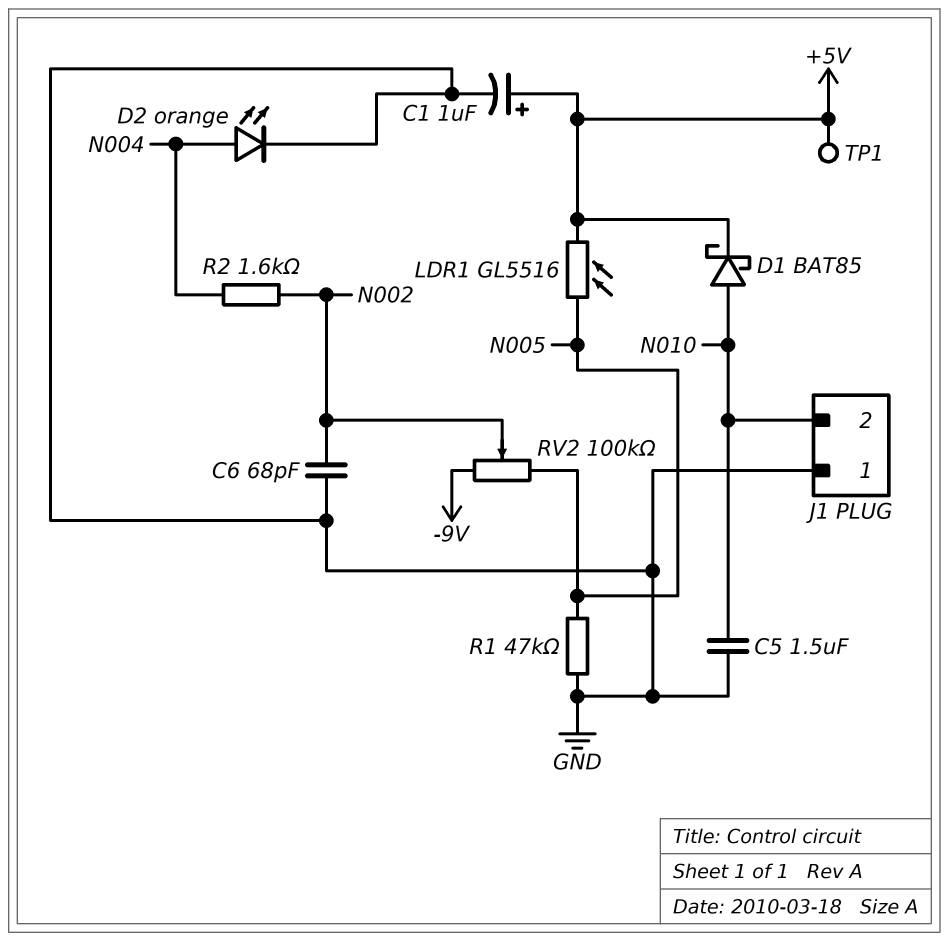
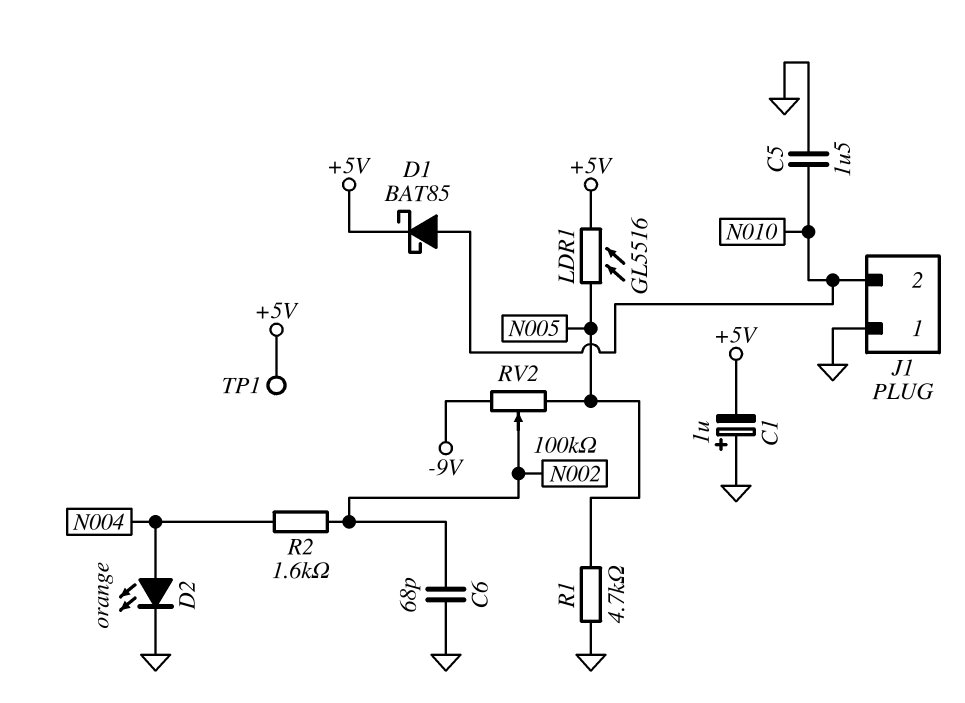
C1: 1uF (plus +5V, minus GND) -> 1uF (plus GND, minus +5V)
R1: 47k (GND, N005) -> 4.7k (GND, N005)

